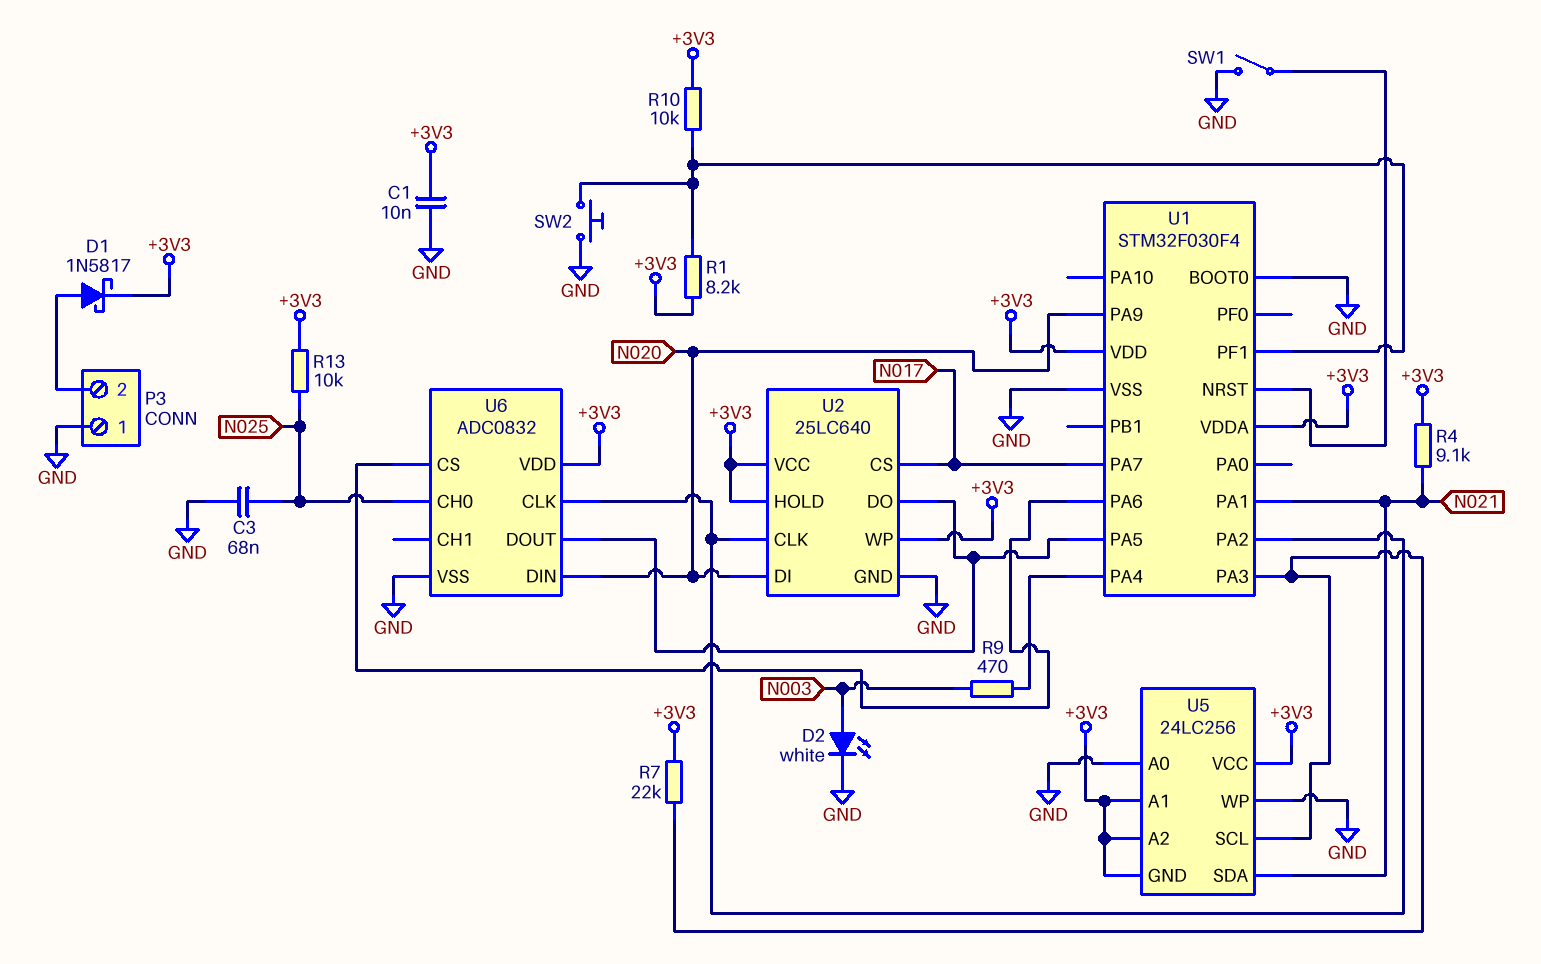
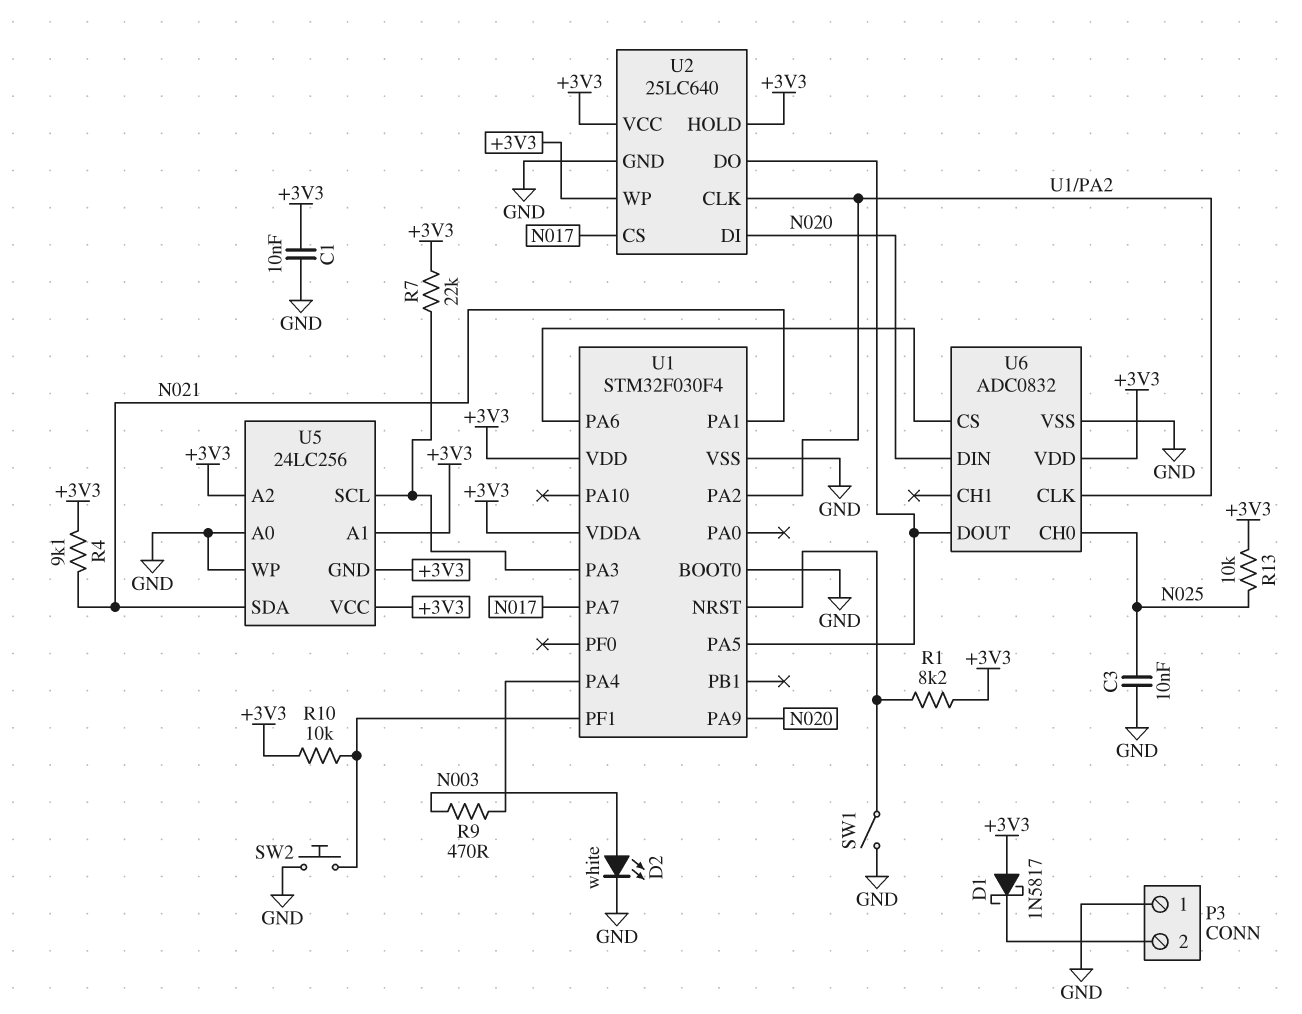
C3: 68nF (GND, N025) -> 10nF (GND, N025)
D1: schottky 1N5817 (A P3/2, K +3V3) -> schottky 1N5817 (A +3V3, K P3/2)
R1: 8.2k (+3V3, U1/PF1) -> 8.2k (+3V3, U1/NRST)

